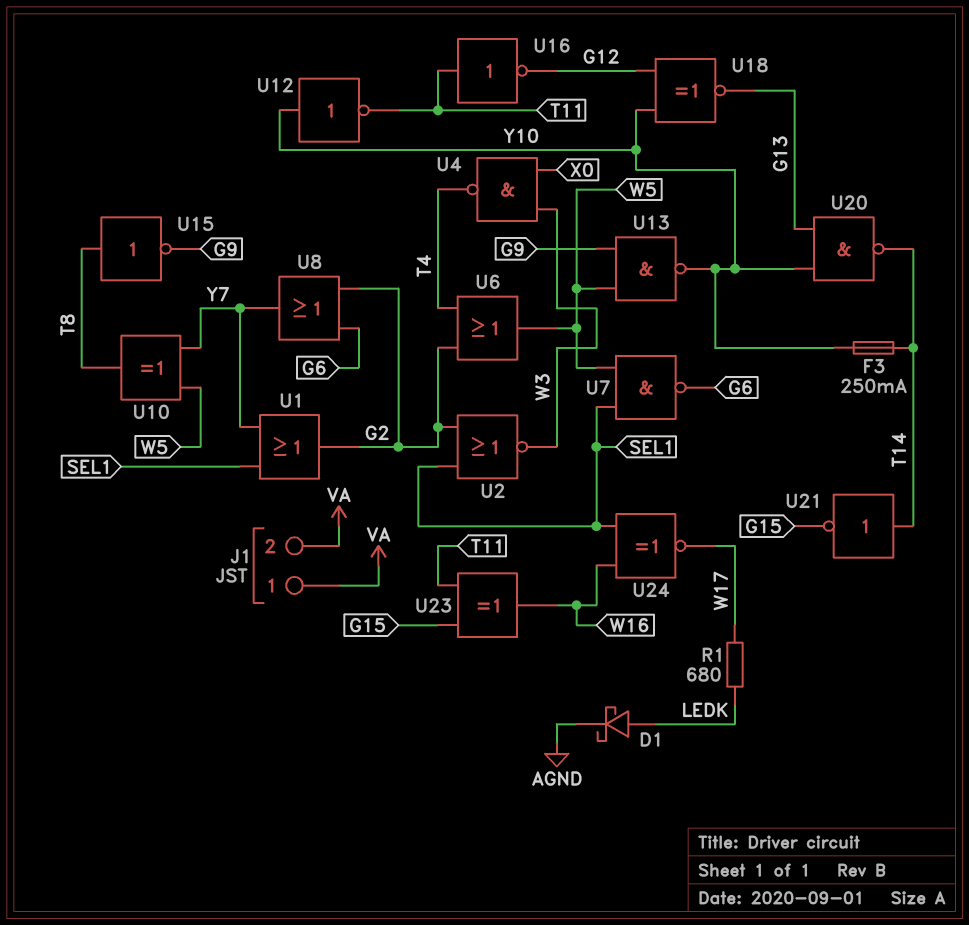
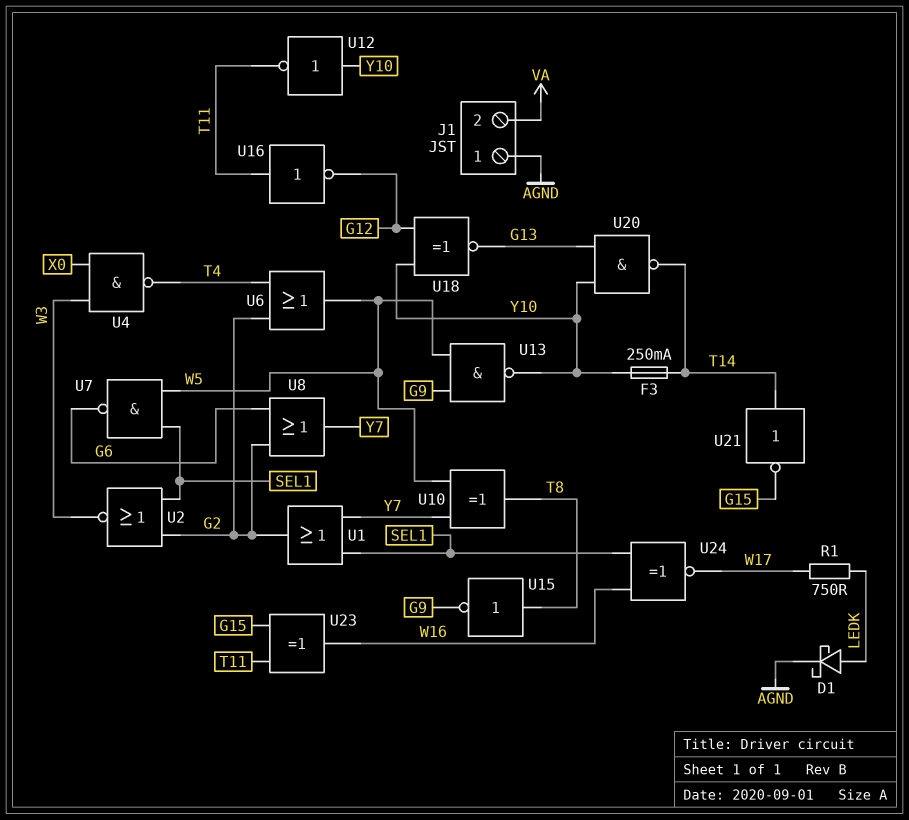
J1 pin 1: VA -> AGND
R1: 680 (LEDK, W17) -> 750 (LEDK, W17)

